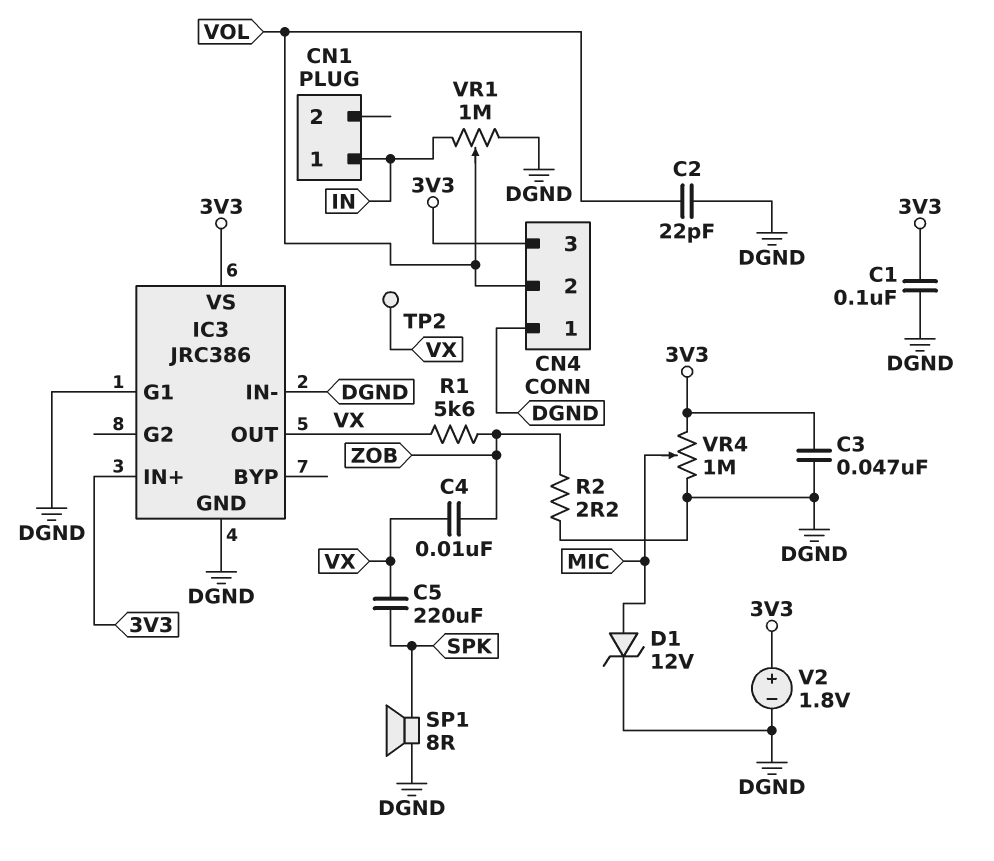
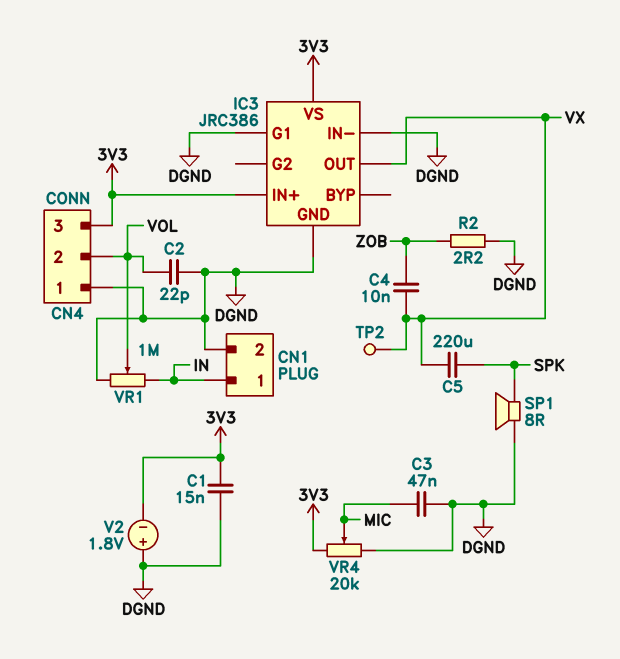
C1: 100nF (3V3, DGND) -> 15nF (3V3, DGND)
C3: 47nF (3V3, DGND) -> 47nF (DGND, MIC)
CN1 pin 2: none -> DGND
D1: zener 12V (A MIC, K DGND) -> none
R1: 5.6k (VX, ZOB) -> none
V2: 1.8V (plus 3V3, minus DGND) -> 1.8V (plus DGND, minus 3V3)
VR4: 1M (3V3, DGND, wiper MIC) -> 20k (3V3, DGND, wiper MIC)

